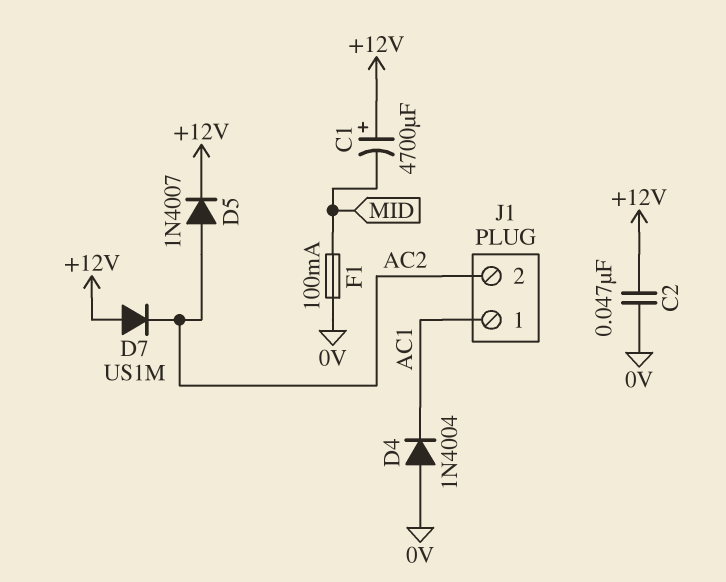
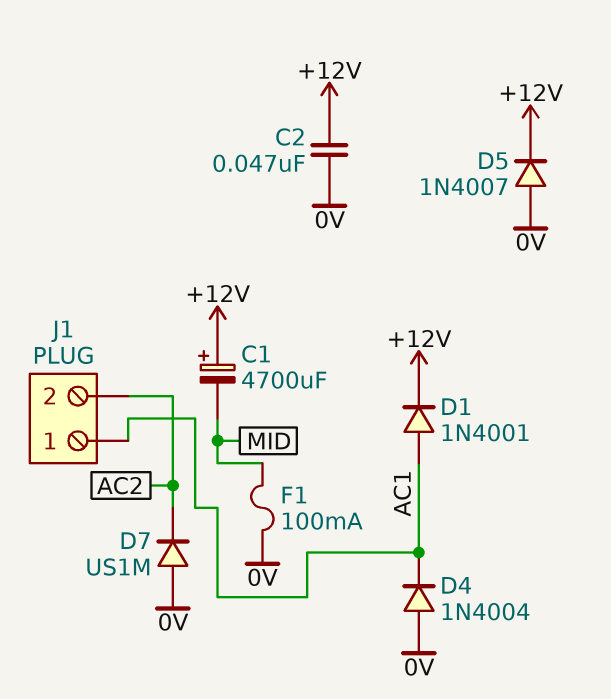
D1: none -> diode 1N4001 (A AC1, K +12V)
D5: diode 1N4007 (A AC2, K +12V) -> diode 1N4007 (A 0V, K +12V)
D7: diode US1M (A +12V, K AC2) -> diode US1M (A 0V, K AC2)

